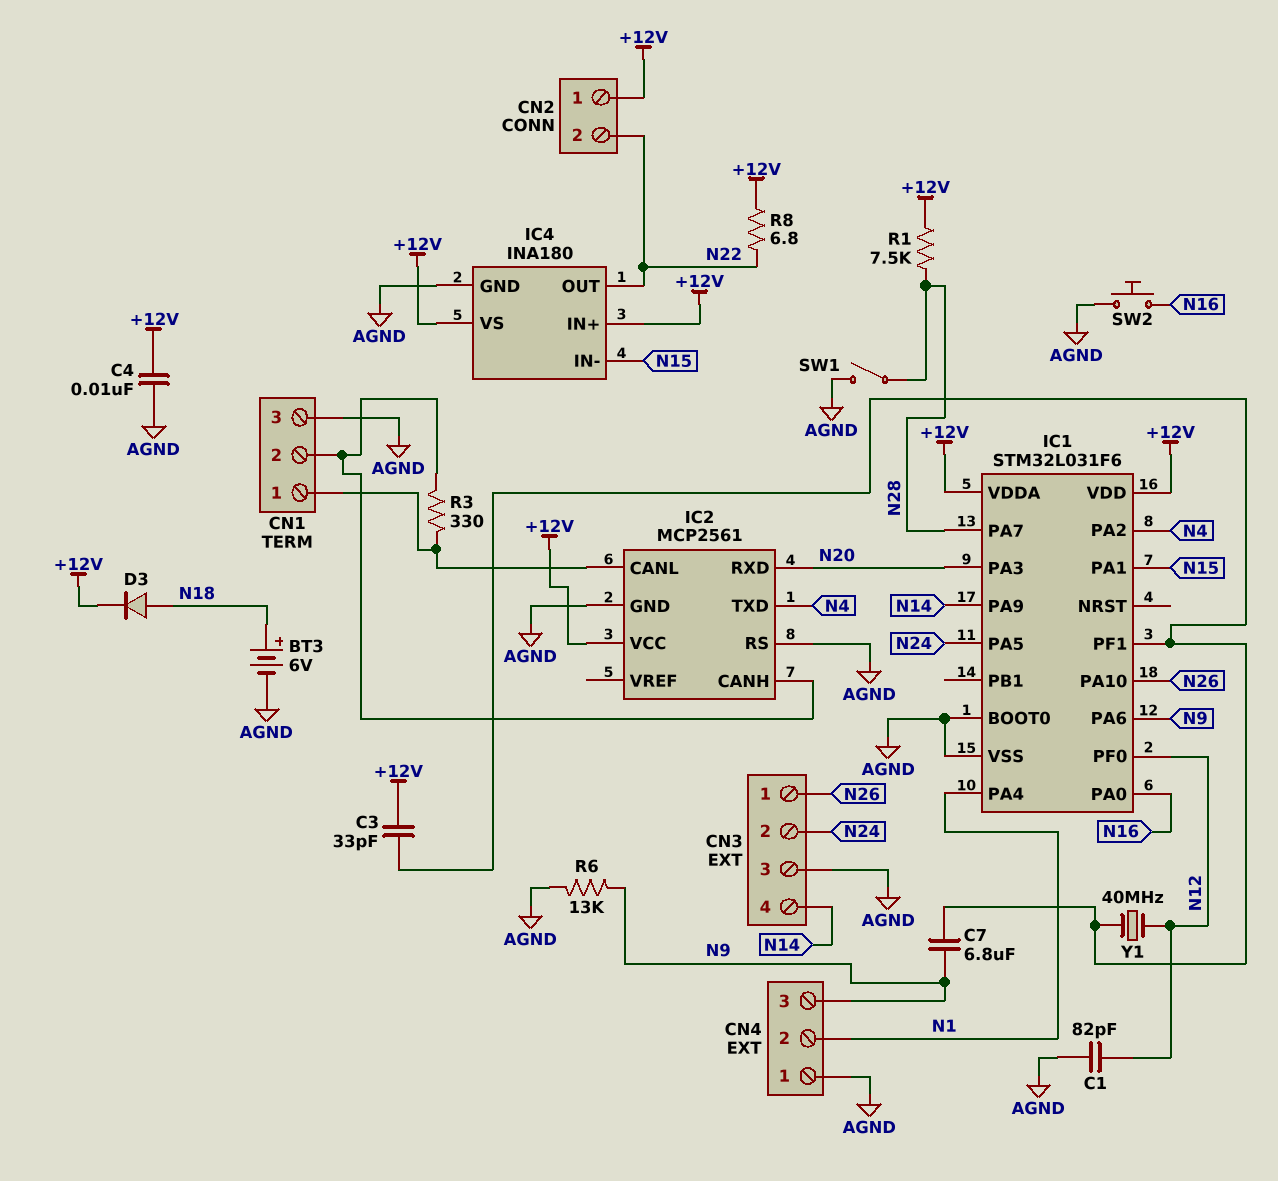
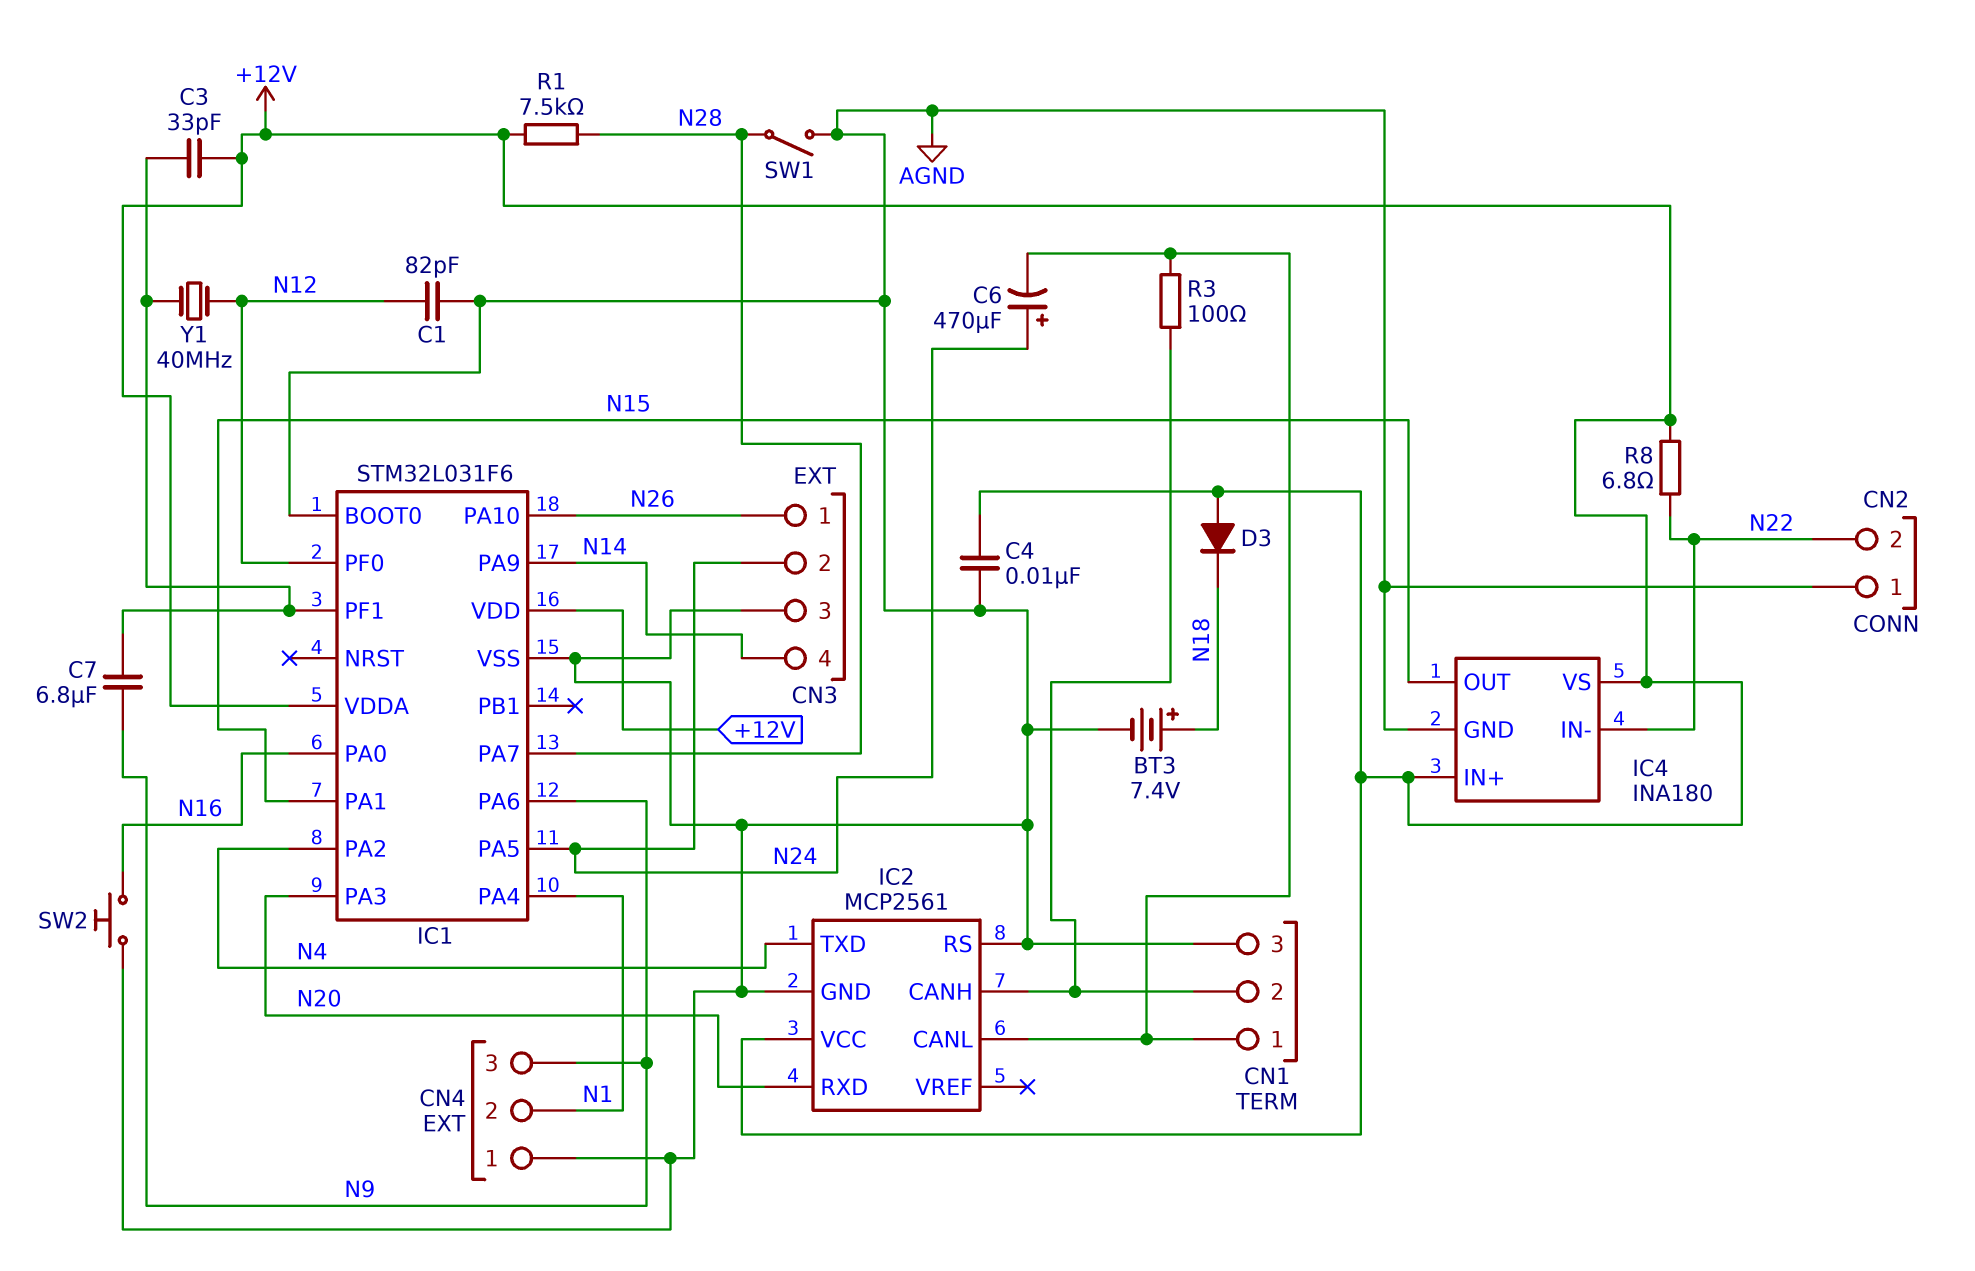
BT3: 6V (plus N18, minus AGND) -> 7.4V (plus N18, minus AGND)
C6: none -> 470uF (plus N24, minus CN1/1)
CN2 pin 1: +12V -> AGND
D3: diode (A N18, K +12V) -> diode (A +12V, K N18)
IC4 pin IN-: N15 -> N22
IC4 pin OUT: N22 -> N15
R3: 330 (CN1/1, CN1/2) -> 100 (CN1/1, CN1/2)
R6: 13k (AGND, N9) -> none

